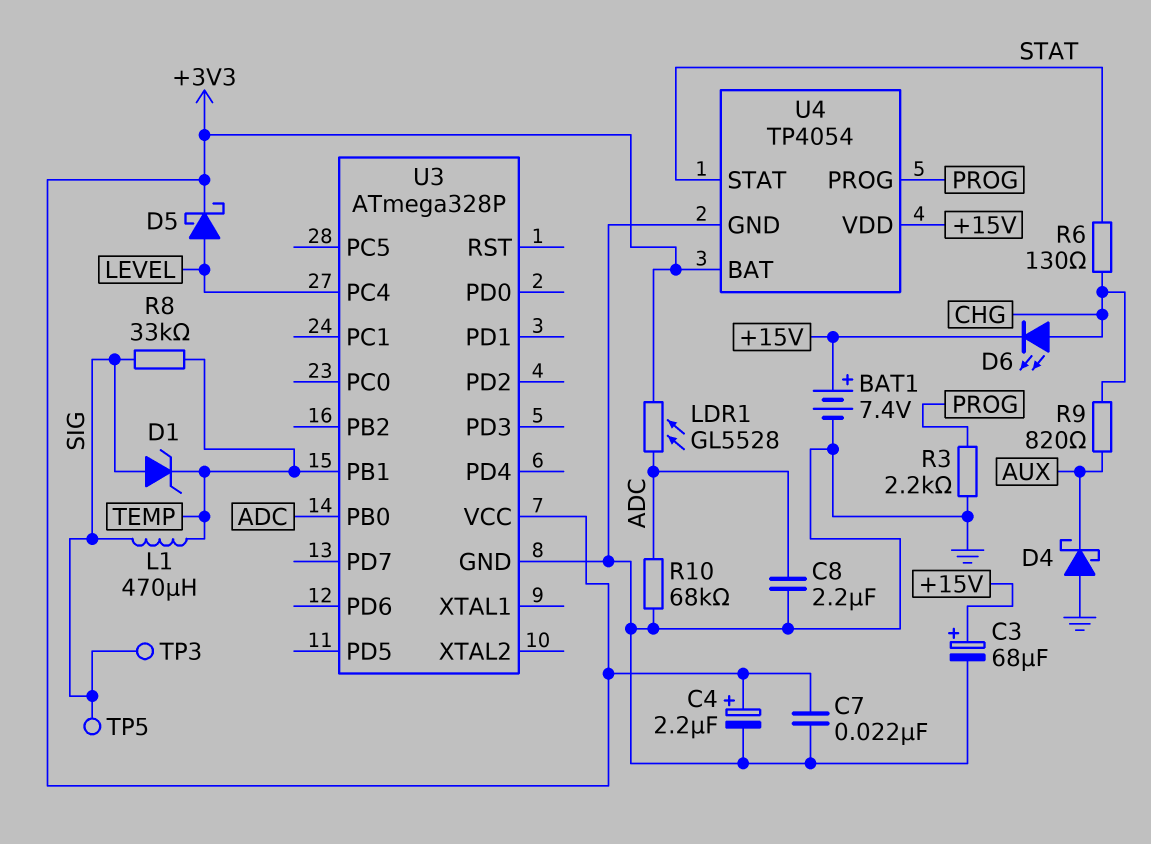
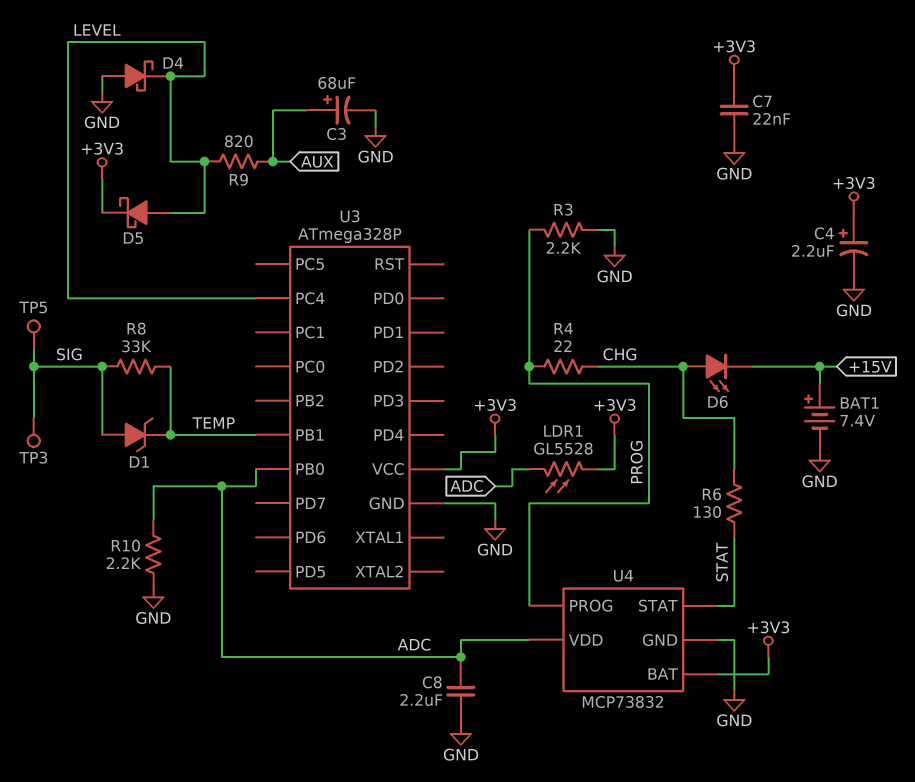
C3: 68uF (plus +15V, minus GND) -> 68uF (plus AUX, minus GND)
D4: schottky (A GND, K AUX) -> schottky (A GND, K LEVEL)
L1: 470uH (SIG, TEMP) -> none
R4: none -> 22 (CHG, PROG)
R9: 820 (AUX, CHG) -> 820 (AUX, LEVEL)
R10: 68k (ADC, GND) -> 2.2k (ADC, GND)
U4: TP4054 -> MCP73832
U4 pin VDD: +15V -> ADC

